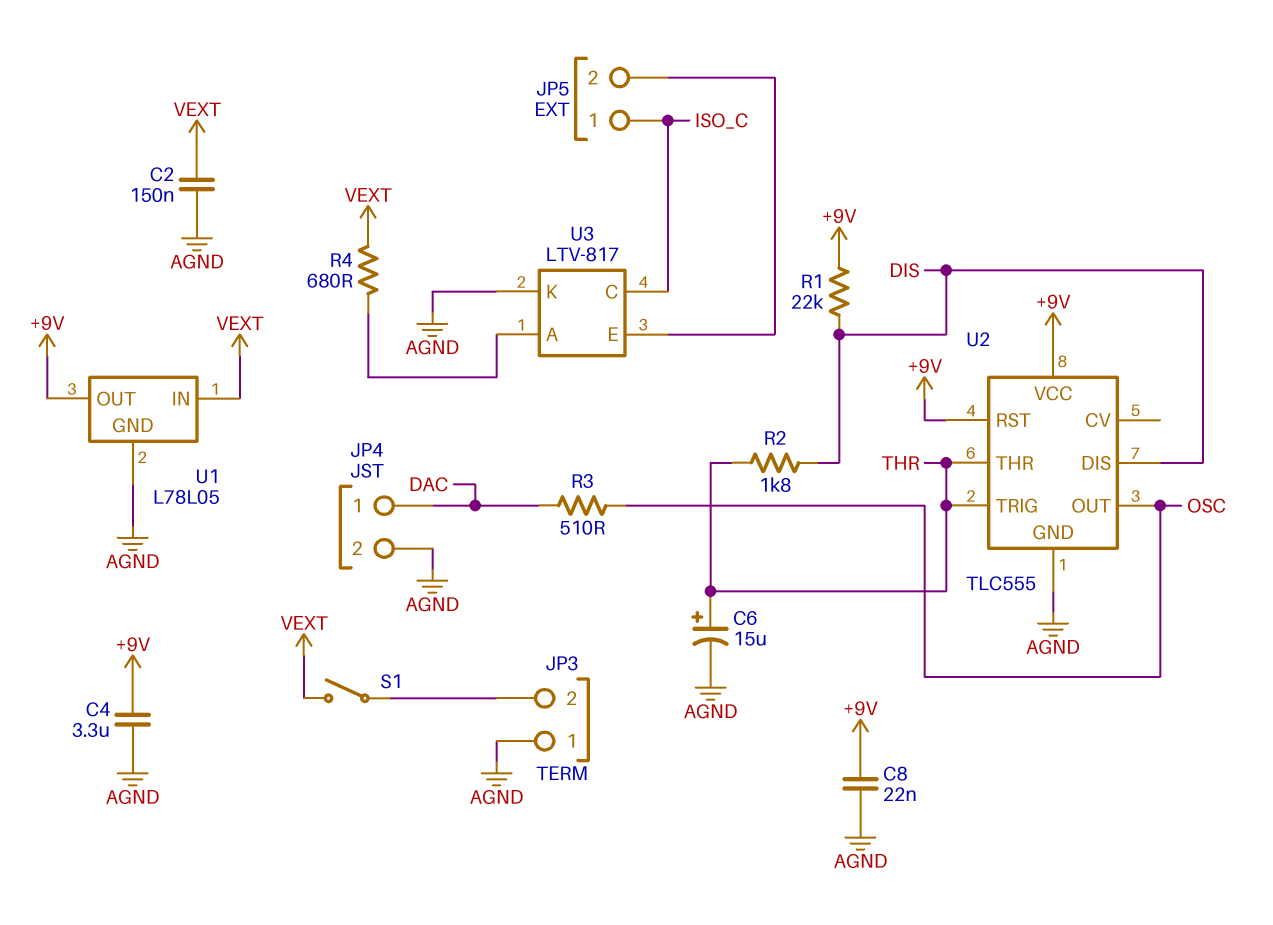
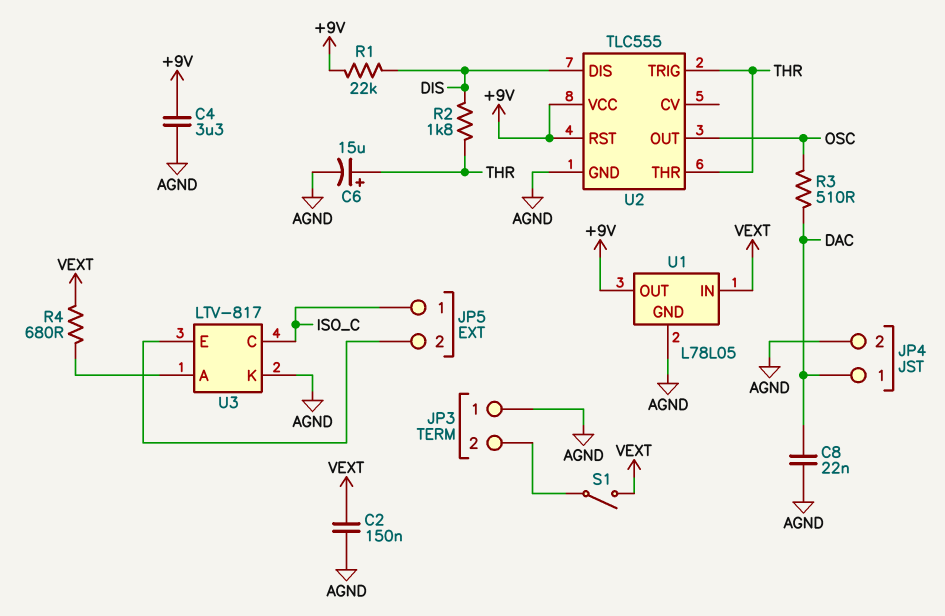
C8: 22nF (+9V, AGND) -> 22nF (AGND, DAC)

